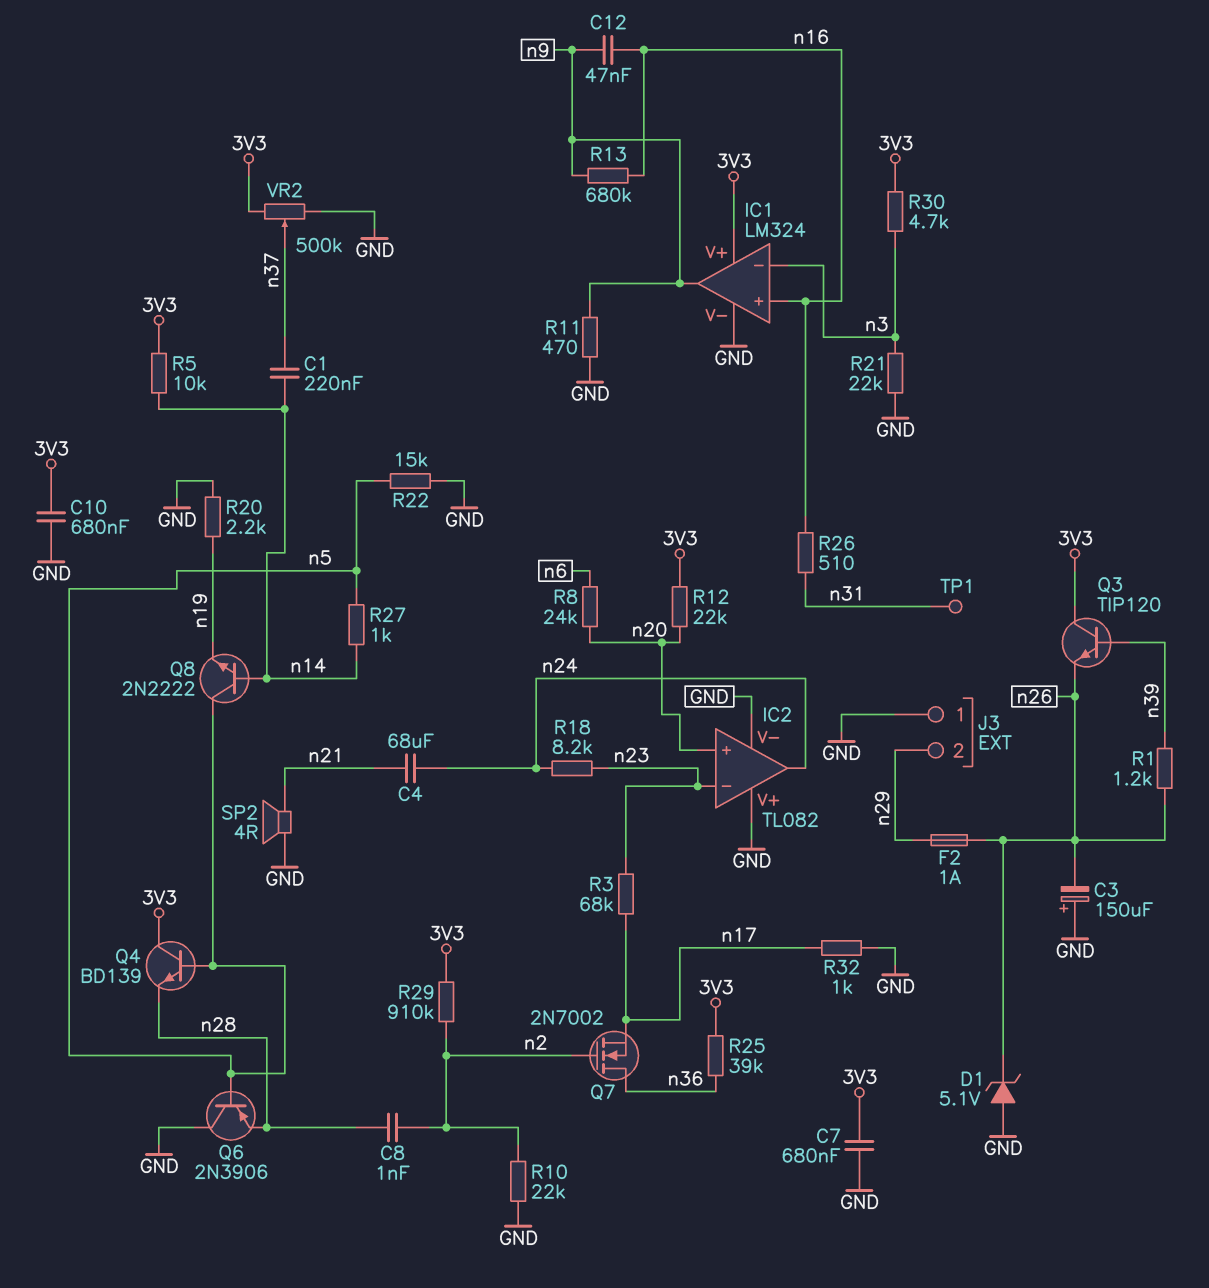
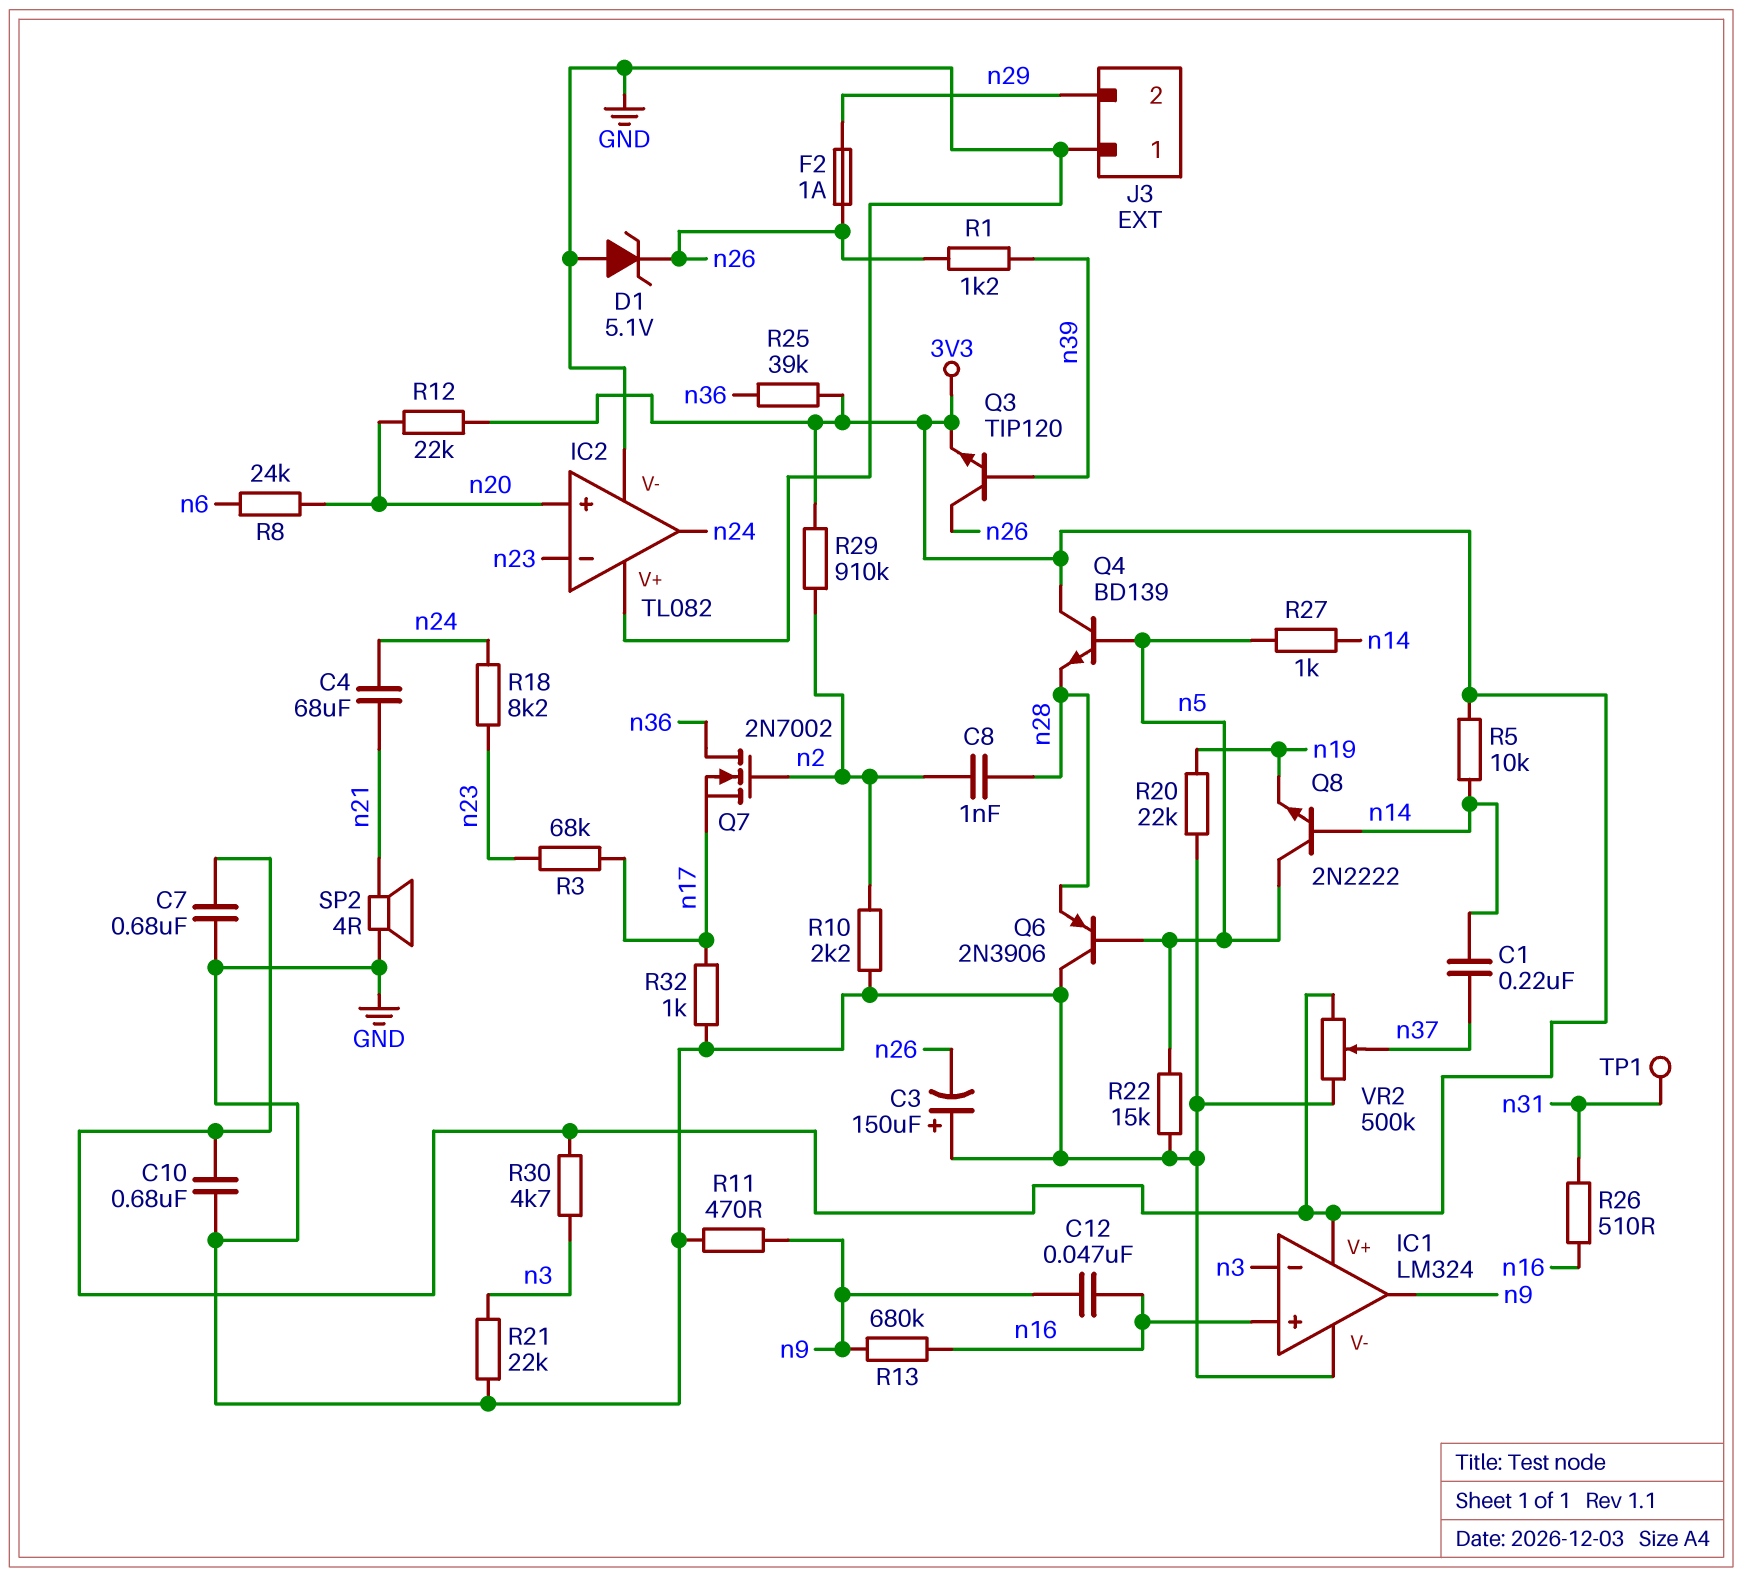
Q3: NPN TIP120 (B n39, C 3V3, E n26) -> NPN TIP120 (B n39, C n26, E 3V3)
R10: 22k (GND, n2) -> 2.2k (GND, n2)
R20: 2.2k (GND, n19) -> 22k (GND, n19)

